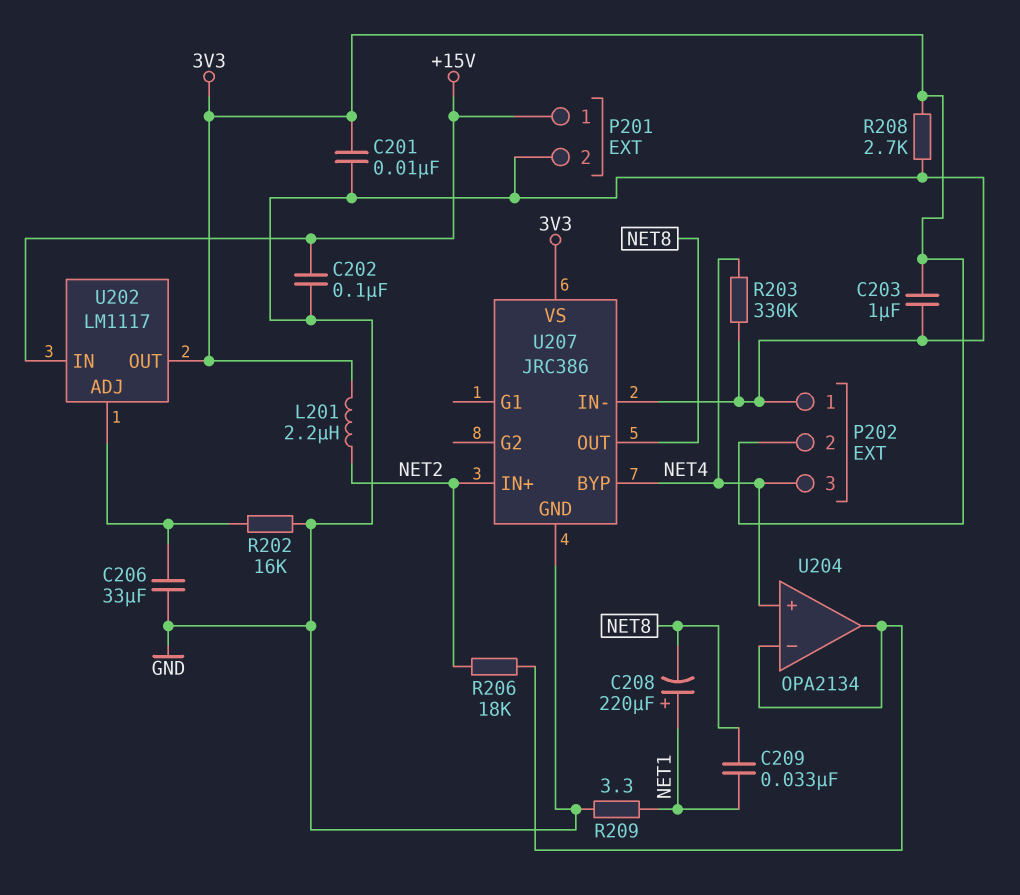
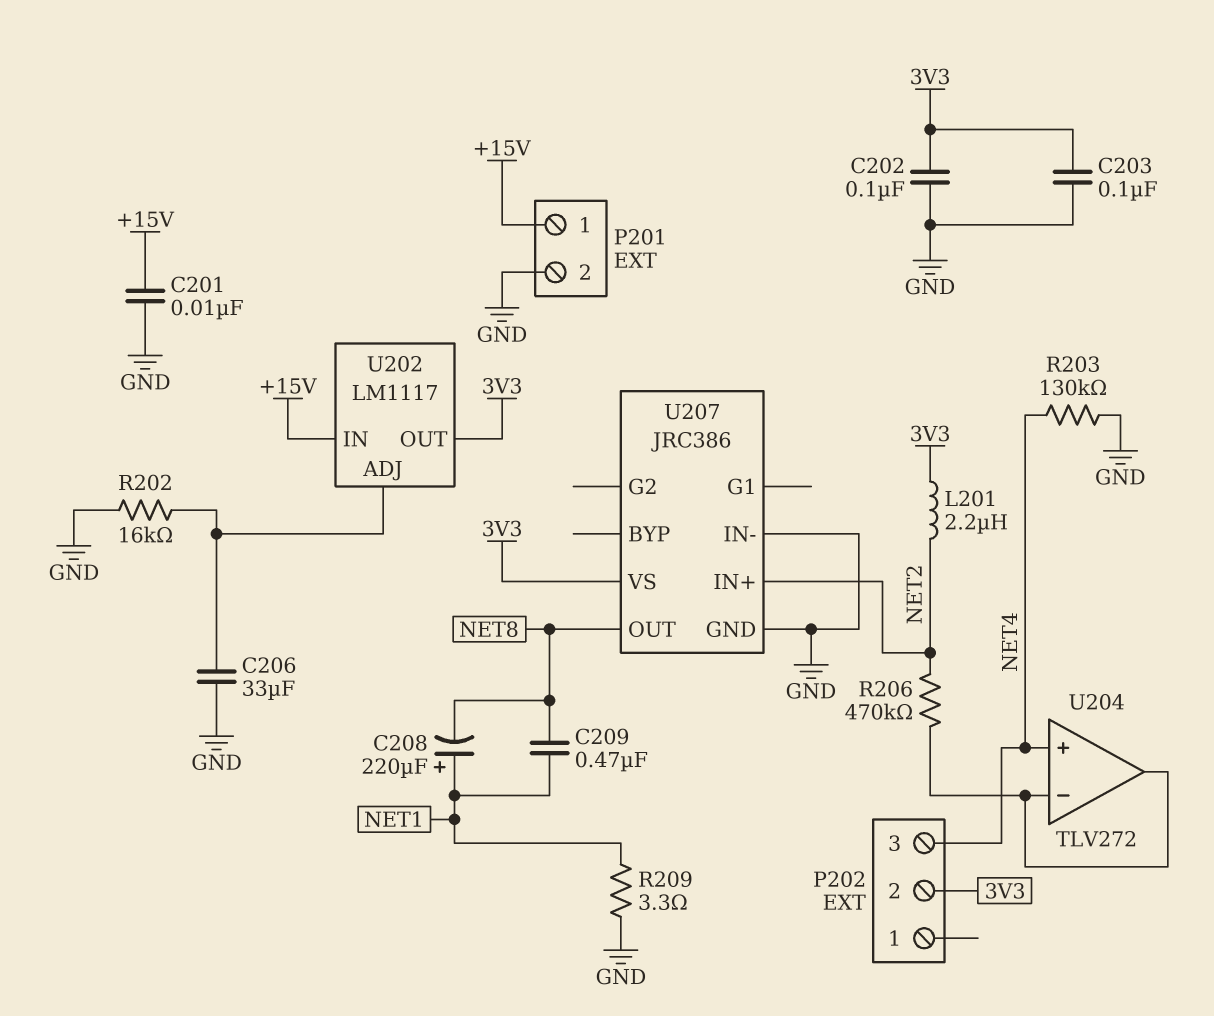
C201: 10nF (3V3, GND) -> 10nF (+15V, GND)
C202: 100nF (+15V, GND) -> 100nF (3V3, GND)
C203: 1uF (3V3, GND) -> 100nF (3V3, GND)
C209: 33nF (NET1, NET8) -> 470nF (NET1, NET8)
P202 pin 1: GND -> none
R203: 330k (GND, NET4) -> 130k (GND, NET4)
R206: 18k (NET2, U204/in-) -> 470k (NET2, U204/in-)
R208: 2.7k (3V3, GND) -> none
U204: OPA2134 -> TLV272
U207 pin BYP: NET4 -> none

